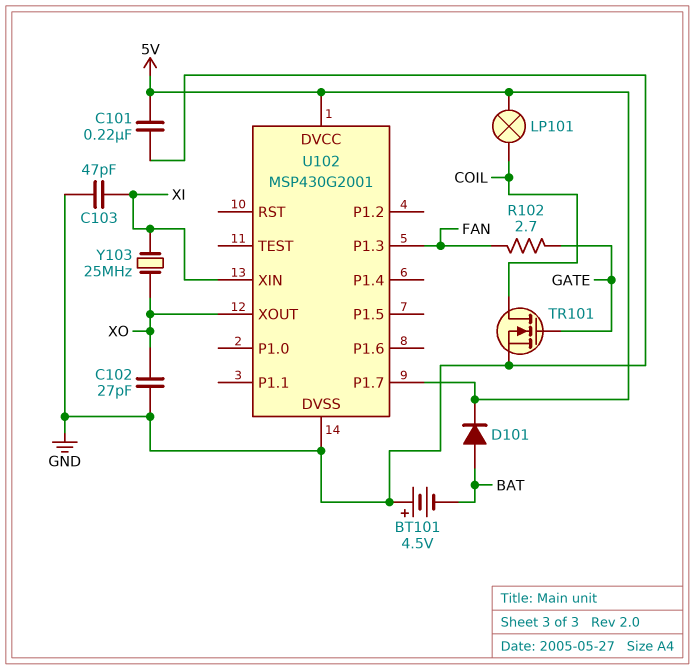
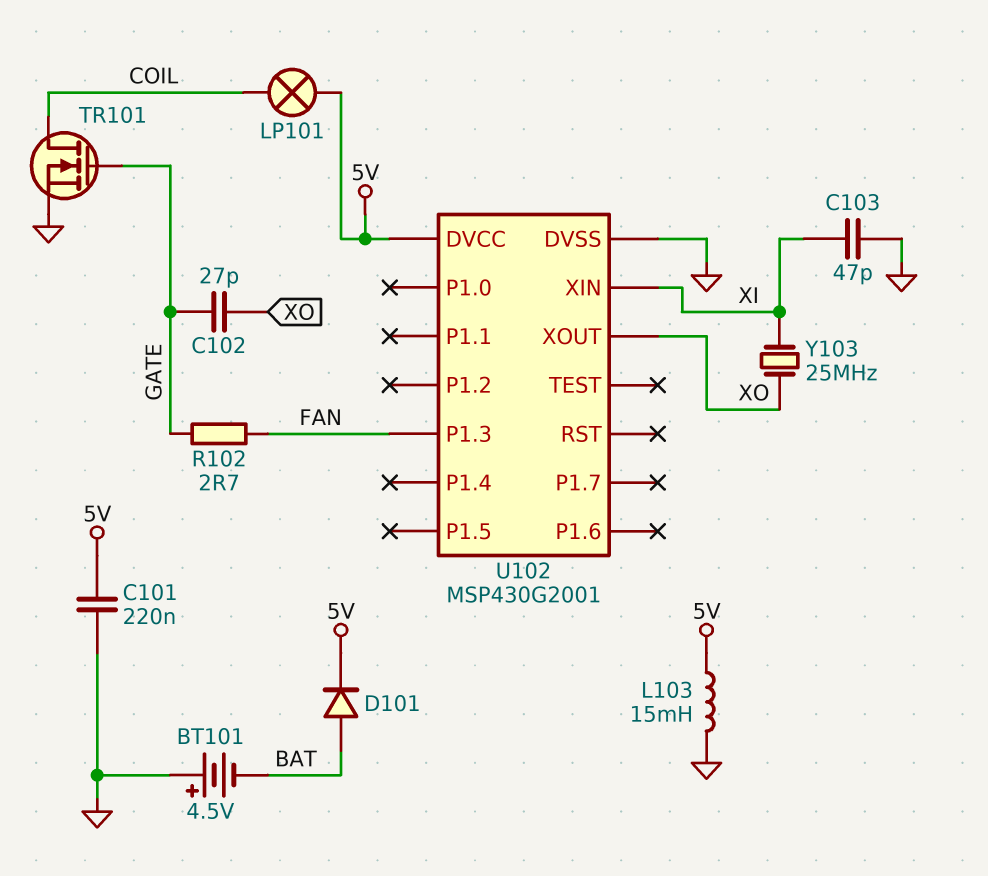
C102: 27pF (GND, XO) -> 27pF (GATE, XO)
L103: none -> 15mH (5V, GND)
U102 pin P1.7: 5V -> none

